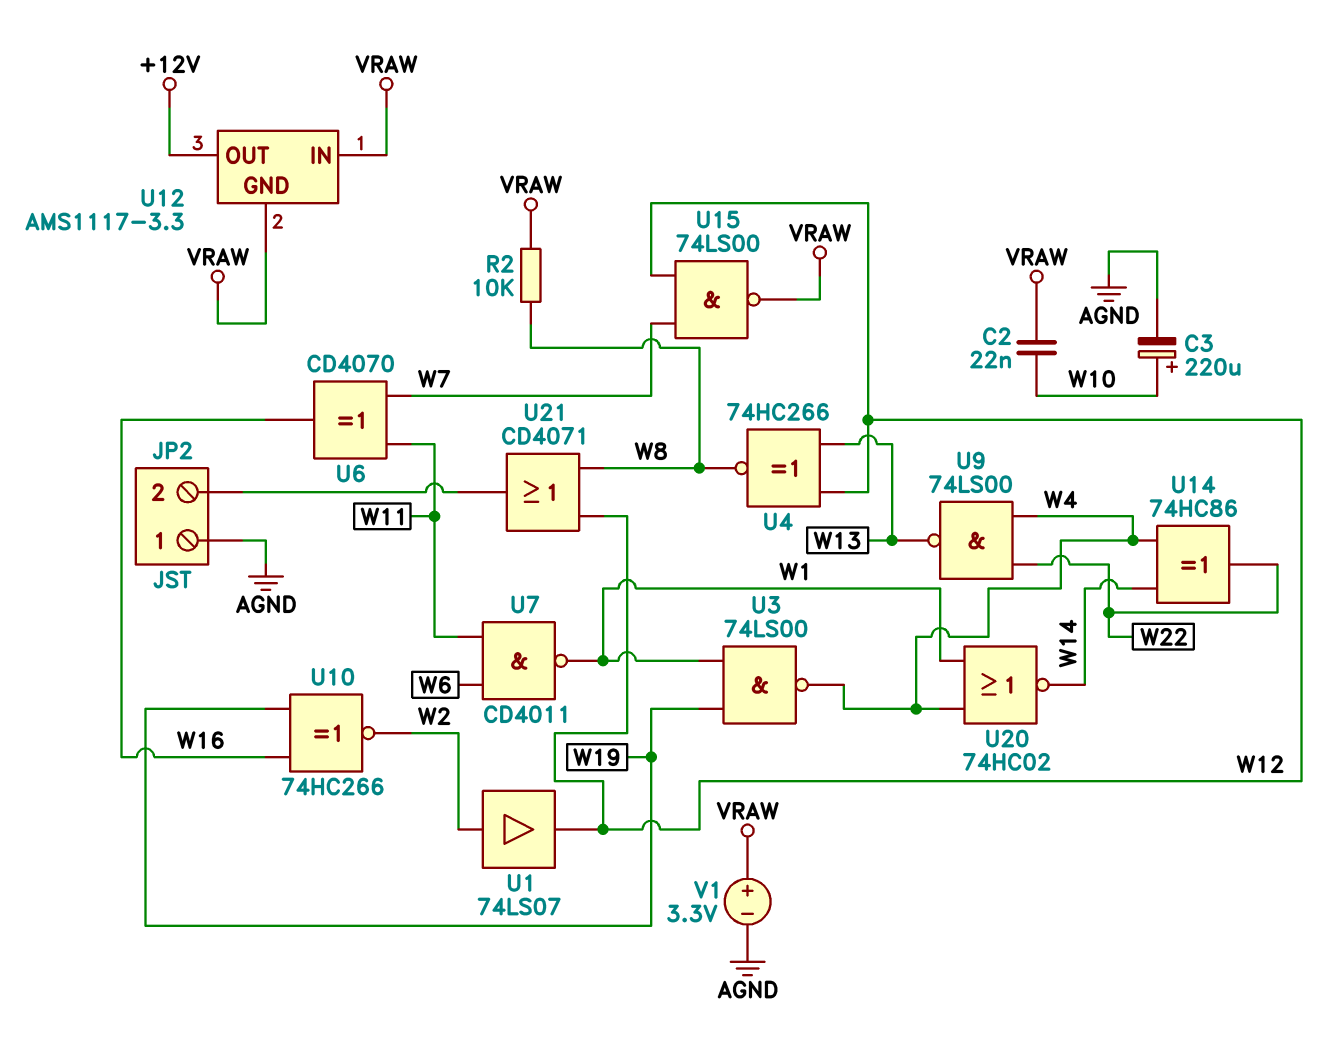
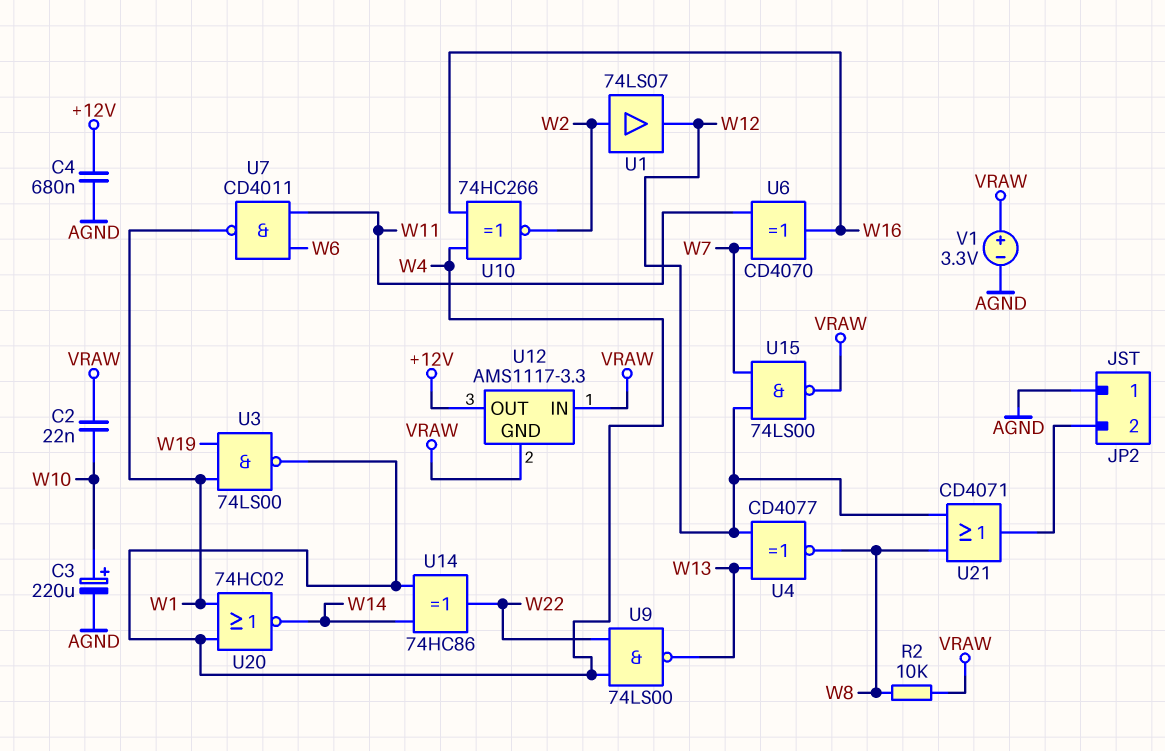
C4: none -> 680nF (+12V, AGND)
U4: XNOR 74HC266 (in W12, in W13, out W8) -> XNOR CD4077 (in W12, in W13, out W8)
U10: XNOR 74HC266 (in W16, in W19, out W2) -> XNOR 74HC266 (in W4, in W16, out W2)

